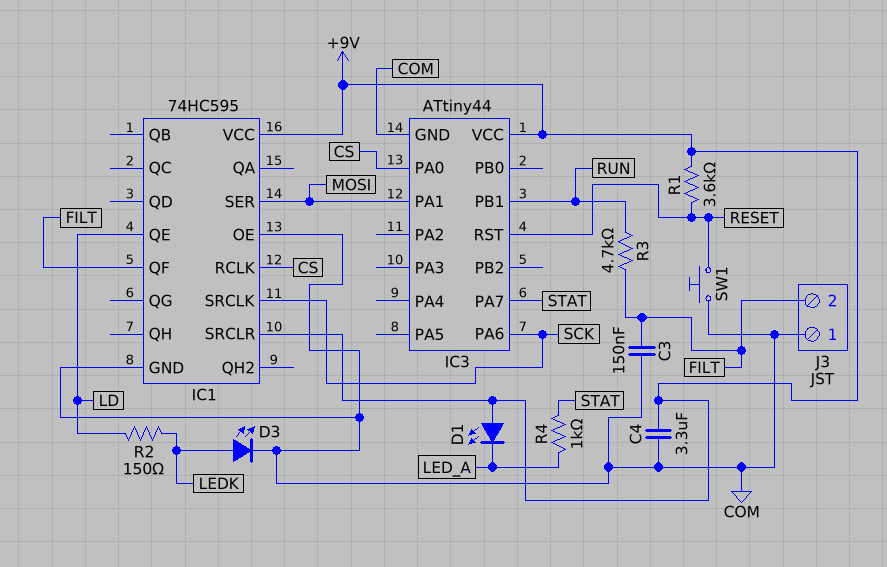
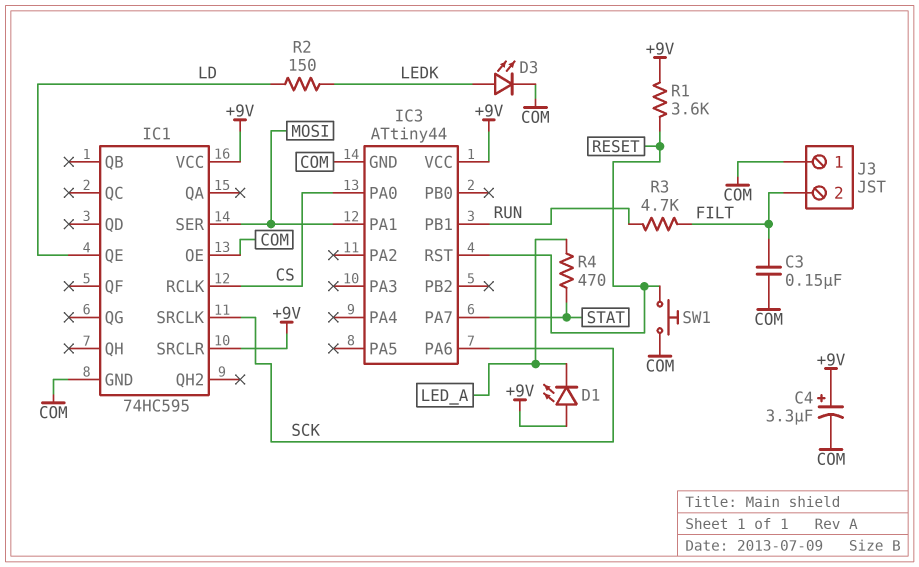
C4: 3.3uF (+9V, COM) -> 3.3uF (plus +9V, minus COM)
IC1 pin QF: FILT -> none
R4: 1k (LED_A, STAT) -> 470 (LED_A, STAT)

